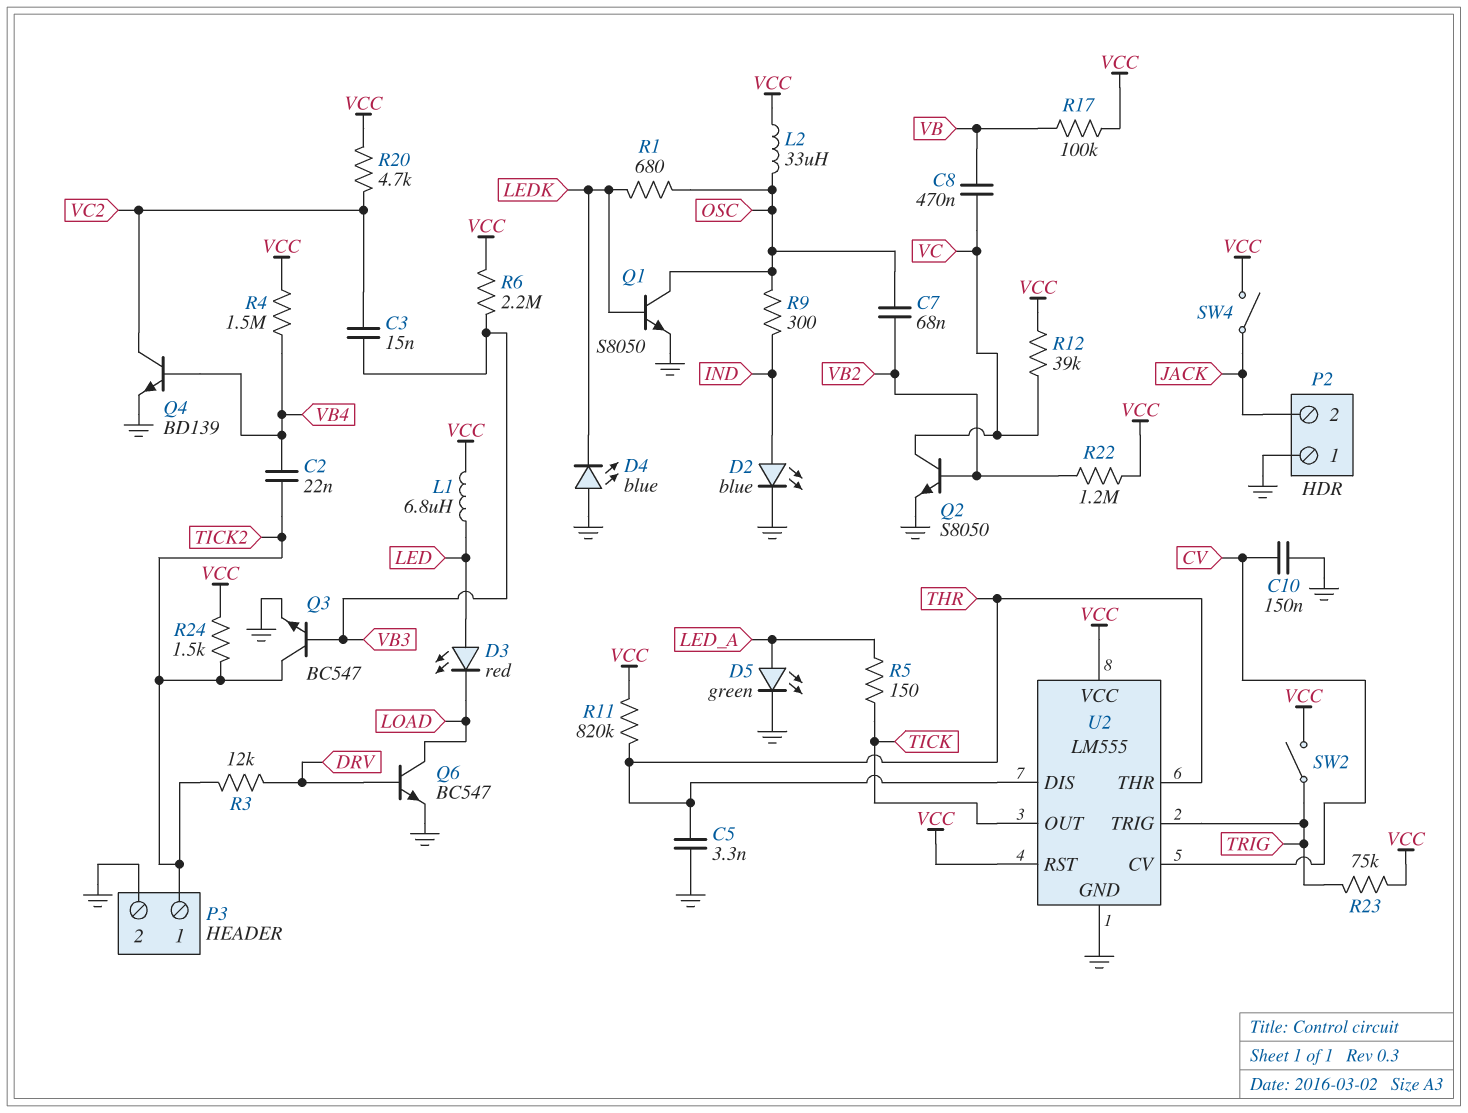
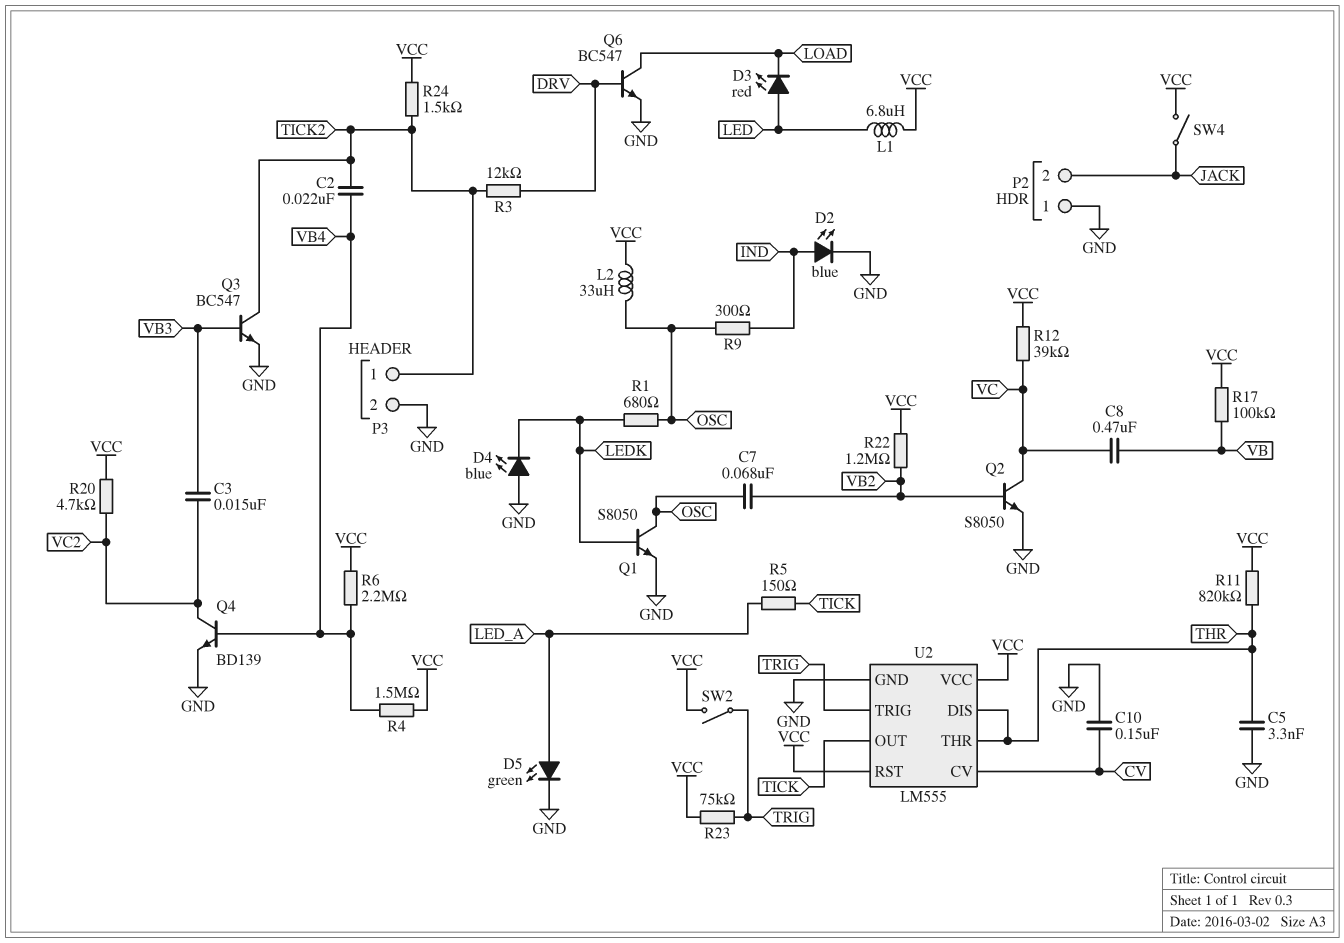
R6: 2.2M (VB3, VCC) -> 2.2M (VB4, VCC)

